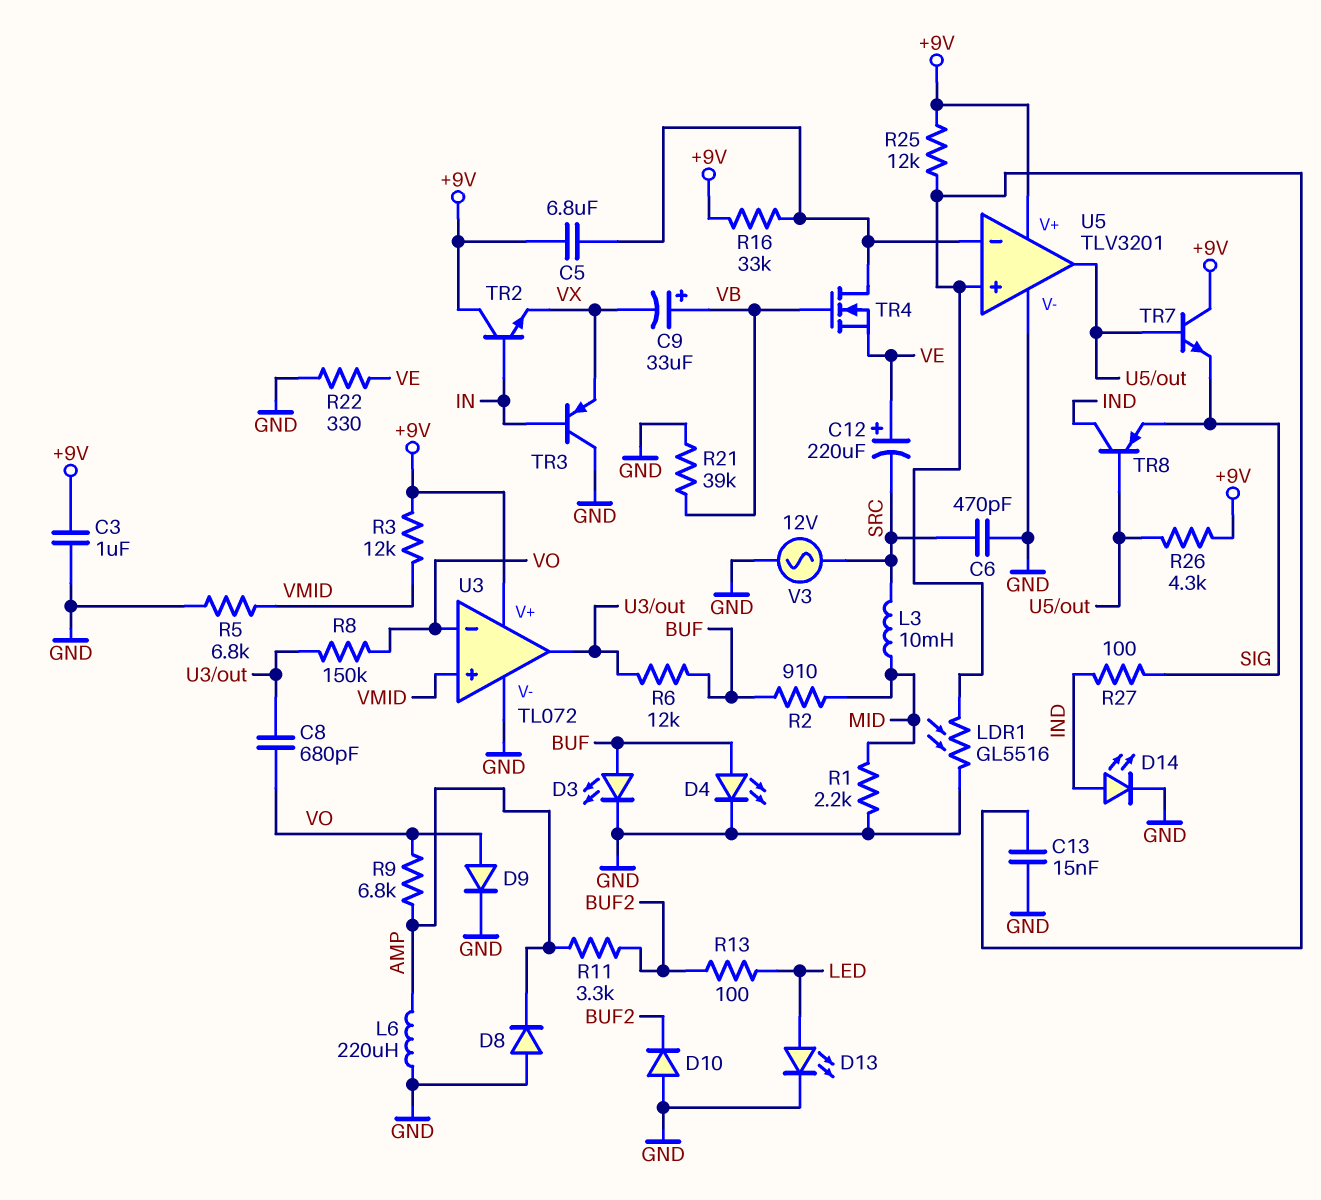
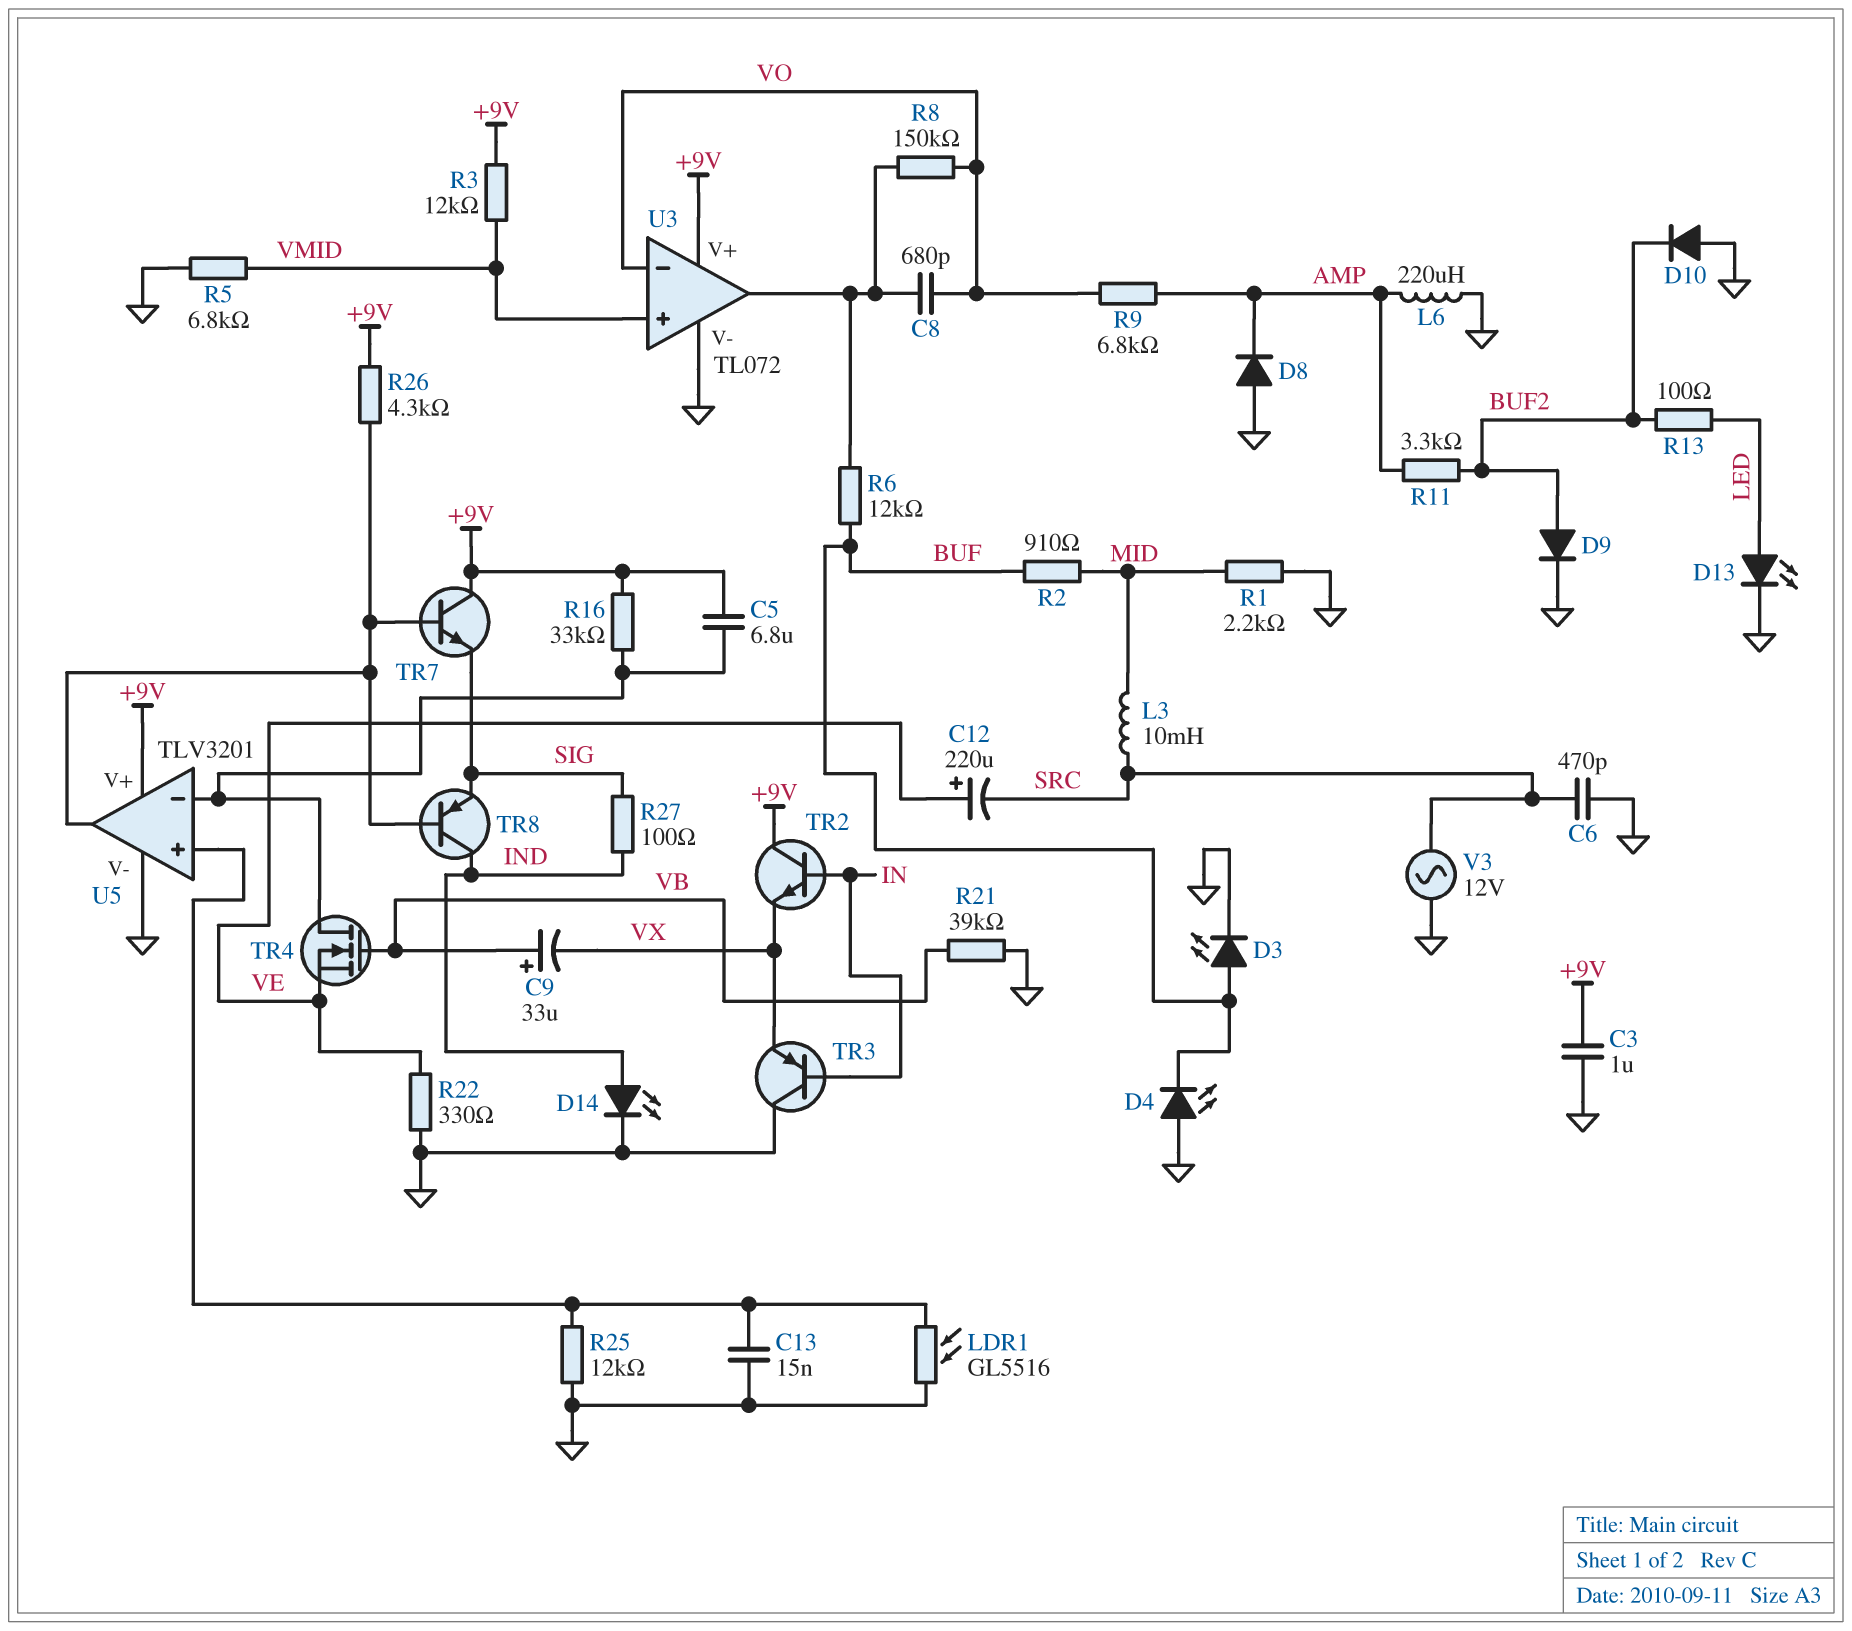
D4: LED (A BUF, K GND) -> LED (A GND, K BUF)
D9: diode (A VO, K GND) -> diode (A BUF2, K GND)
R25: 12k (+9V, U5/in+) -> 12k (GND, U5/in+)

